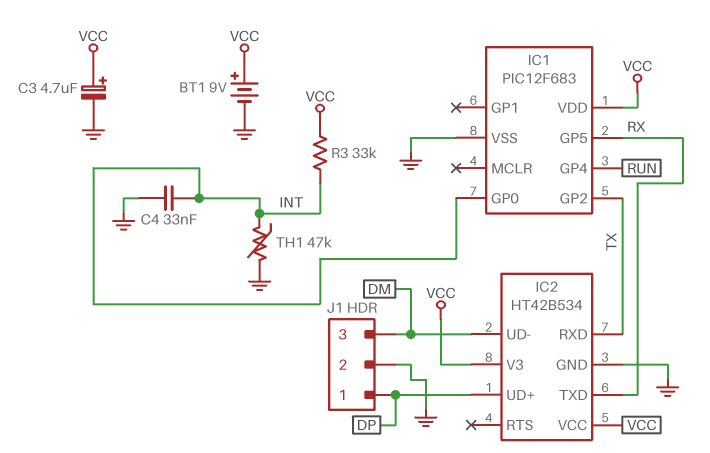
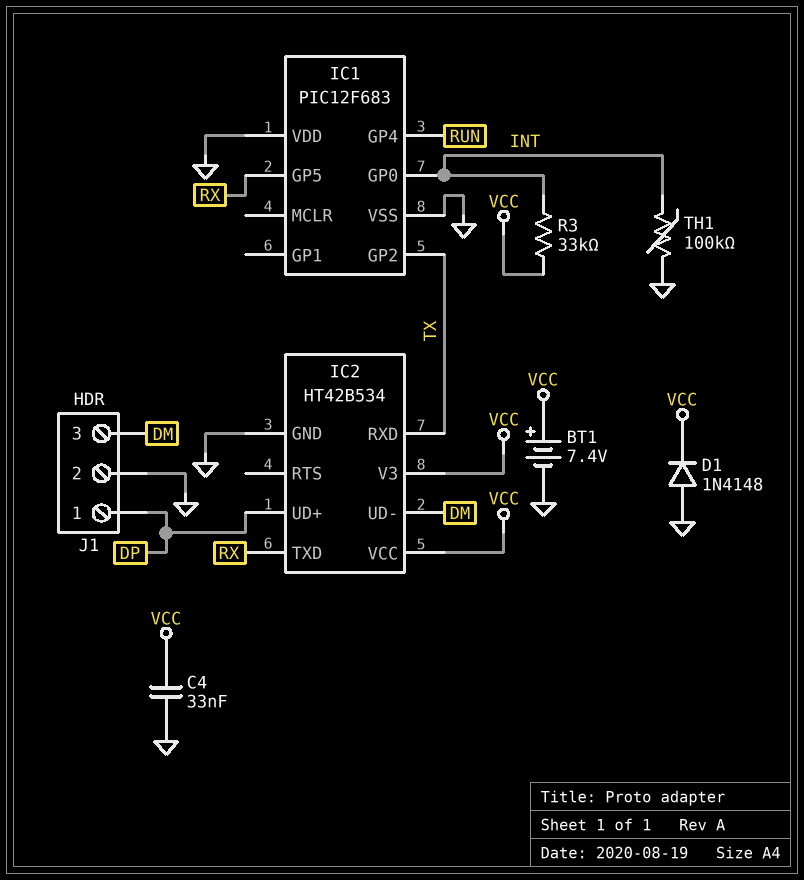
BT1: 9V (plus VCC, minus GND) -> 7.4V (plus VCC, minus GND)
C3: 4.7uF (plus VCC, minus GND) -> none
C4: 33nF (GND, INT) -> 33nF (GND, VCC)
D1: none -> diode 1N4148 (A GND, K VCC)
IC1 pin VDD: VCC -> GND
TH1: 47k (GND, INT) -> 100k (GND, INT)

